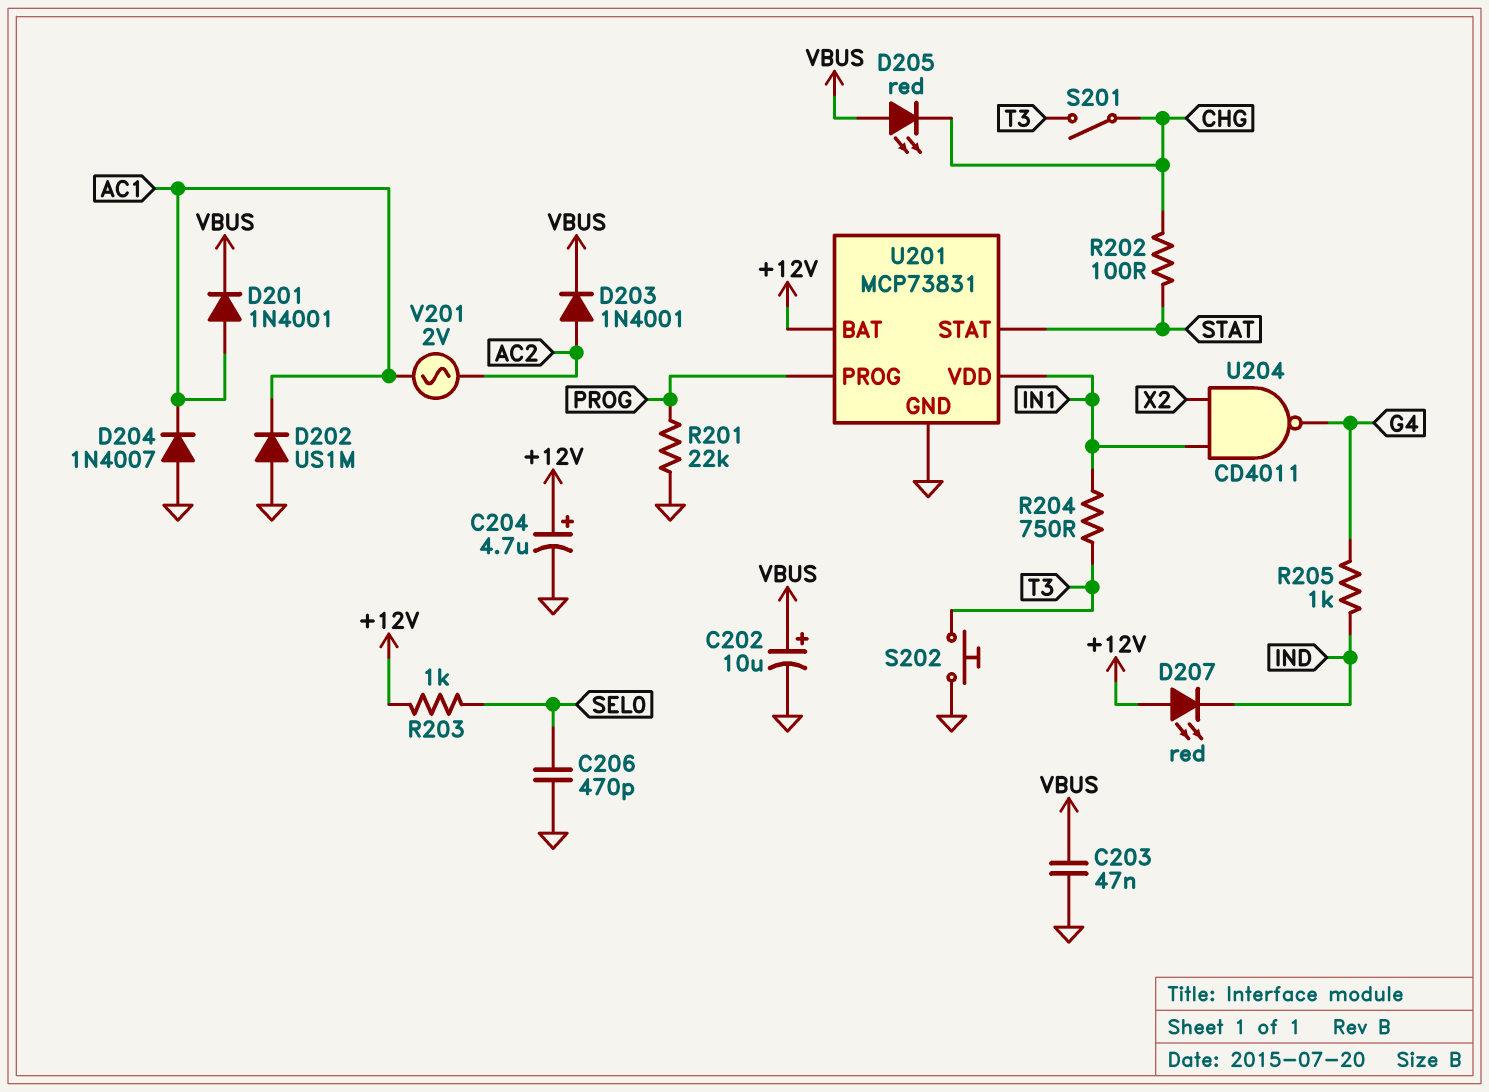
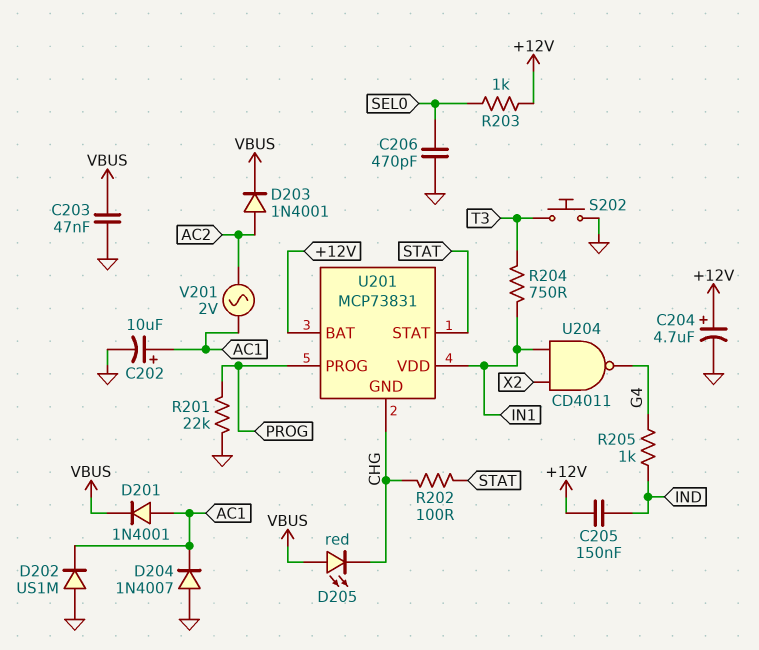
C202: 10uF (plus VBUS, minus GND) -> 10uF (plus AC1, minus GND)
C205: none -> 150nF (+12V, IND)
D207: LED red (A +12V, K IND) -> none
S201: switch (CHG, T3) -> none
U201 pin GND: GND -> CHG

